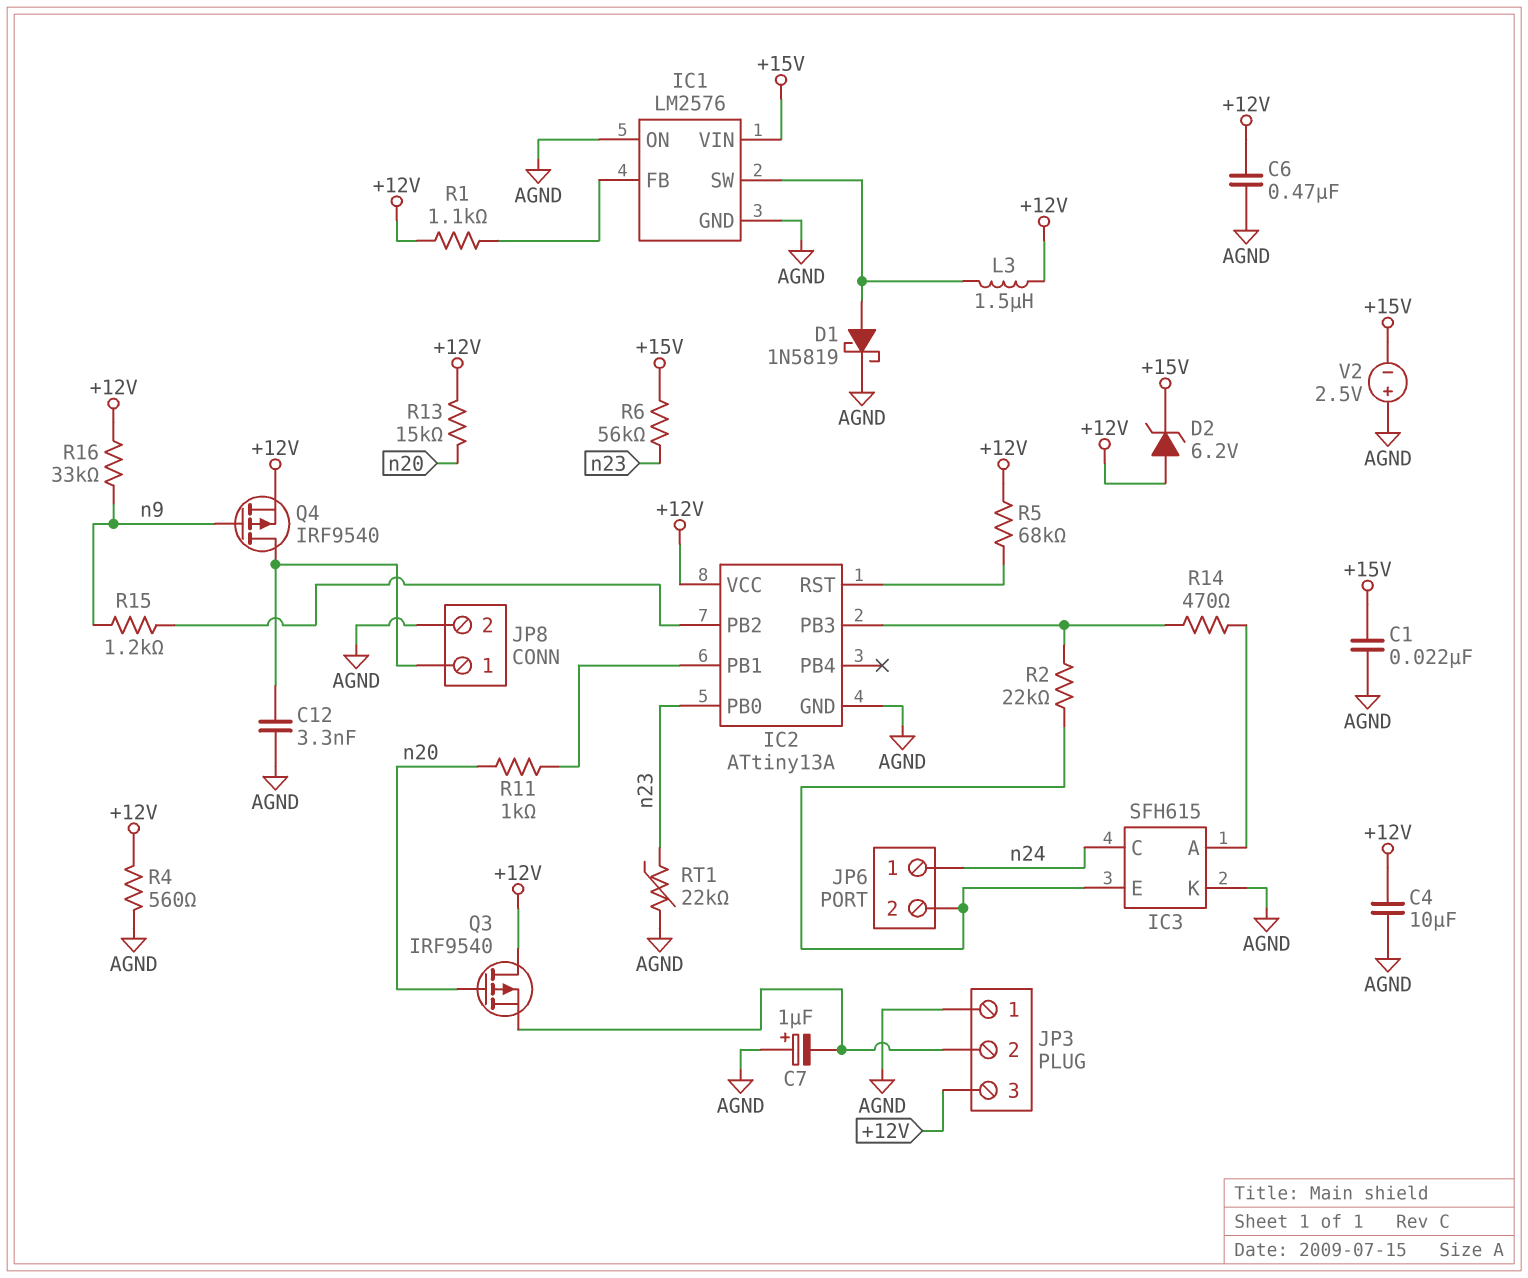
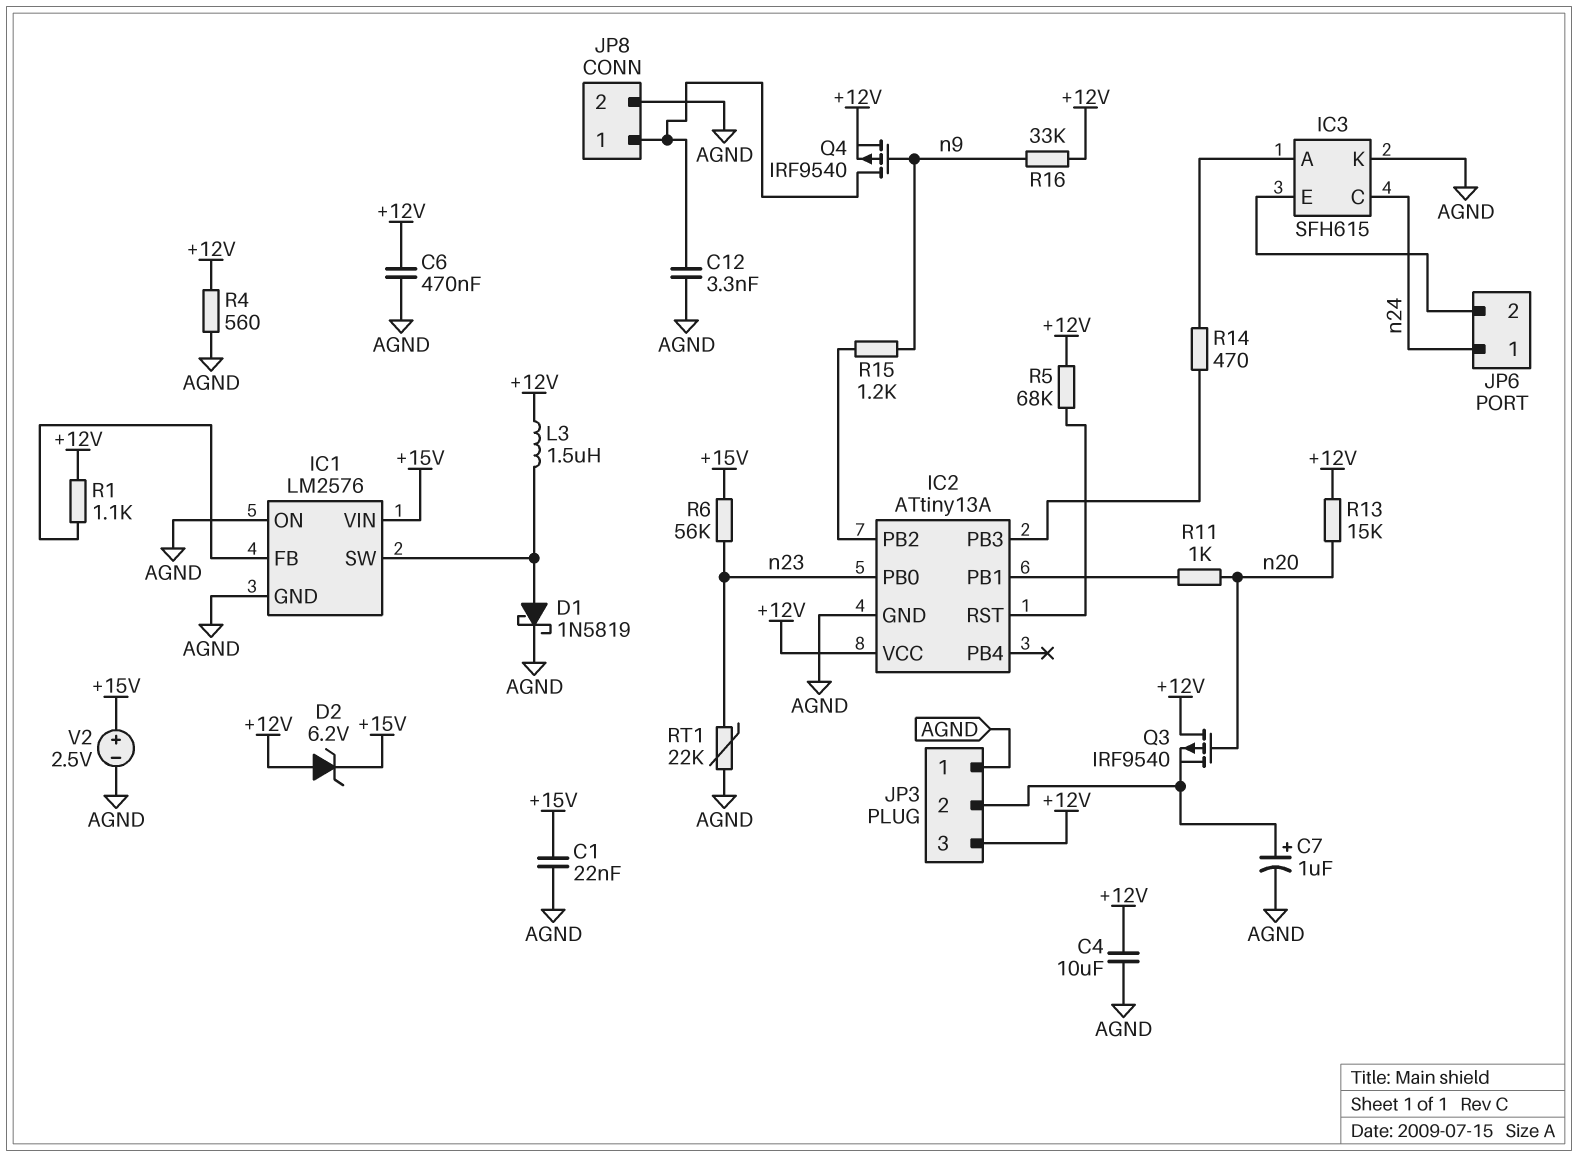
C7: 1uF (plus AGND, minus JP3/2) -> 1uF (plus JP3/2, minus AGND)
R2: 22k (IC2/PB3, IC3/E) -> none
V2: 2.5V (plus AGND, minus +15V) -> 2.5V (plus +15V, minus AGND)

